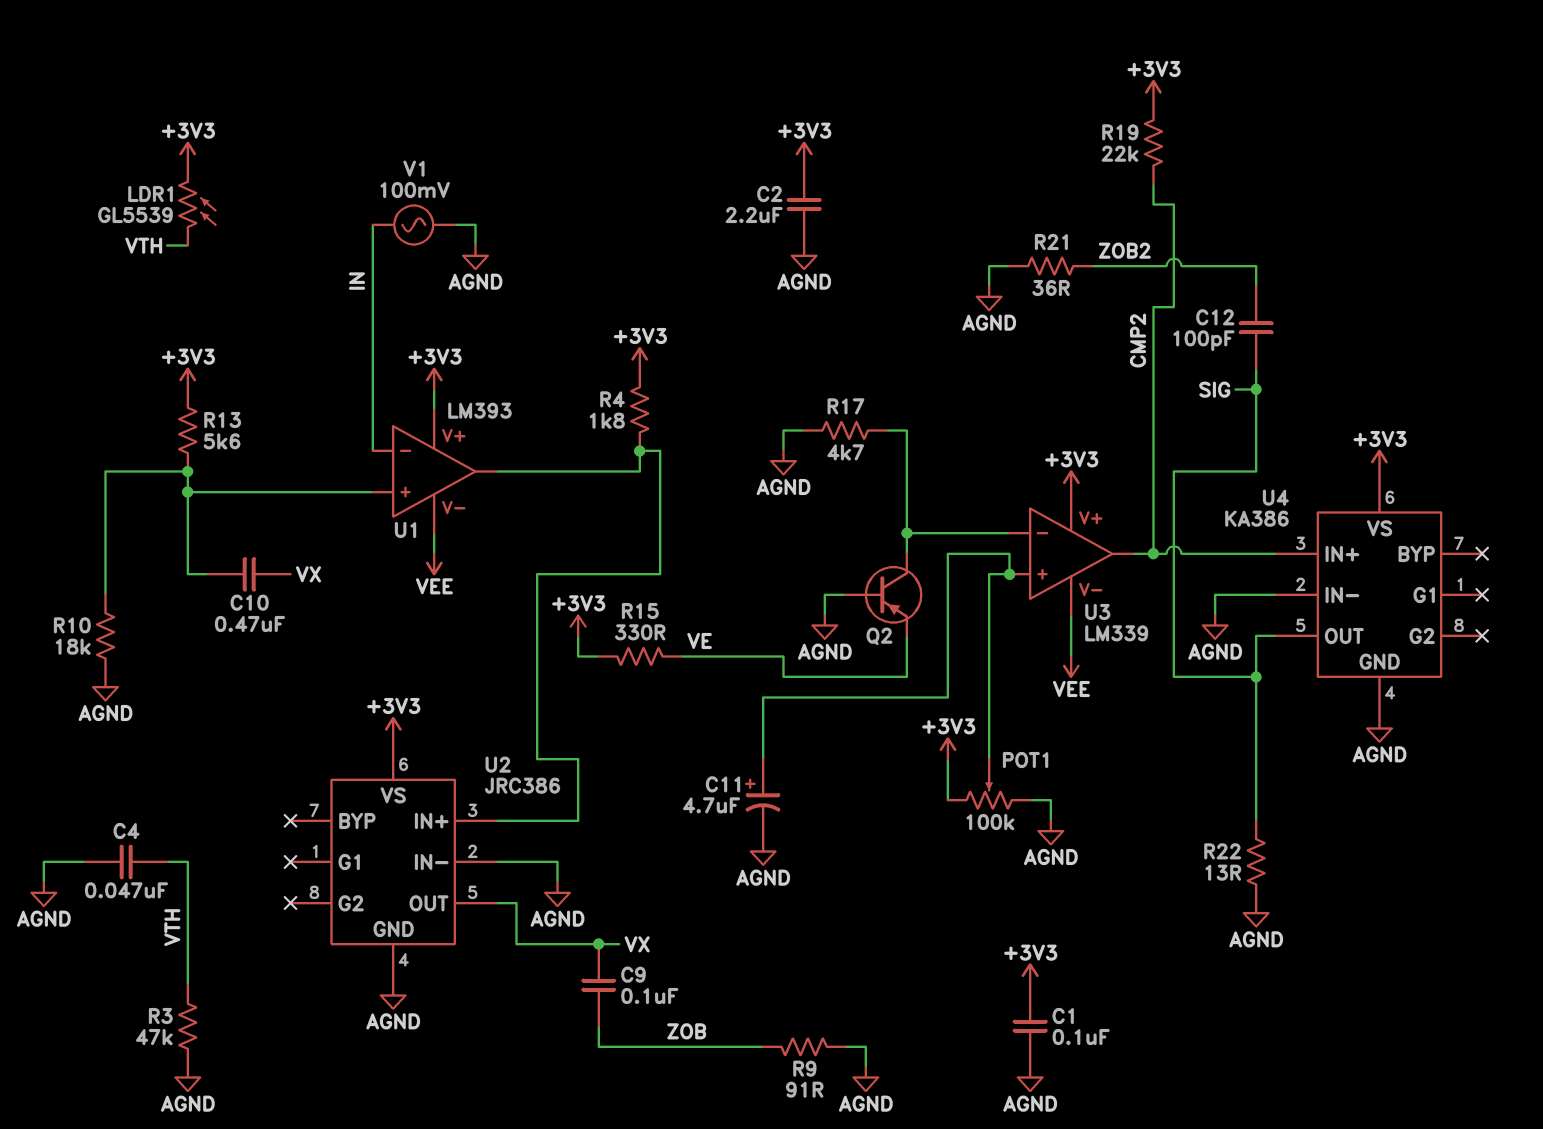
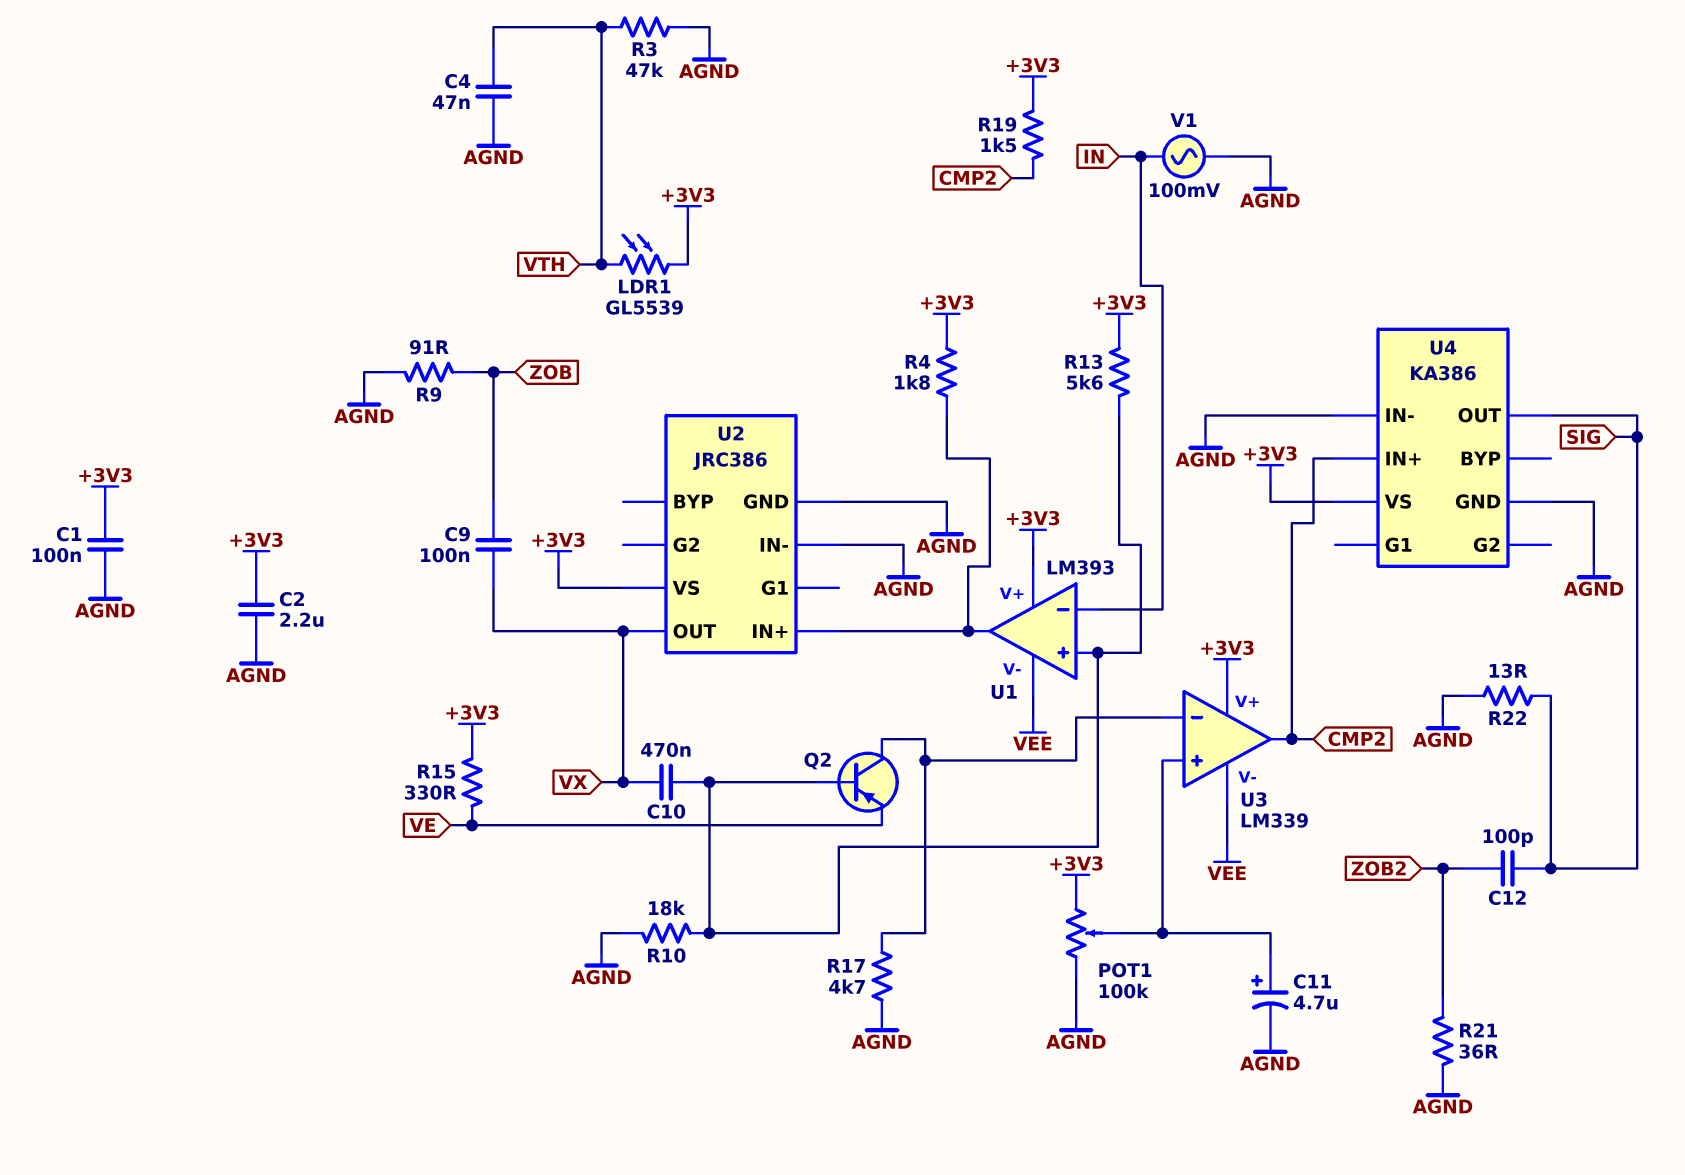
Q2: PNP (B AGND, C U3/in-, E VE) -> PNP (B U1/in+, C U3/in-, E VE)
R19: 22k (+3V3, CMP2) -> 1.5k (+3V3, CMP2)

